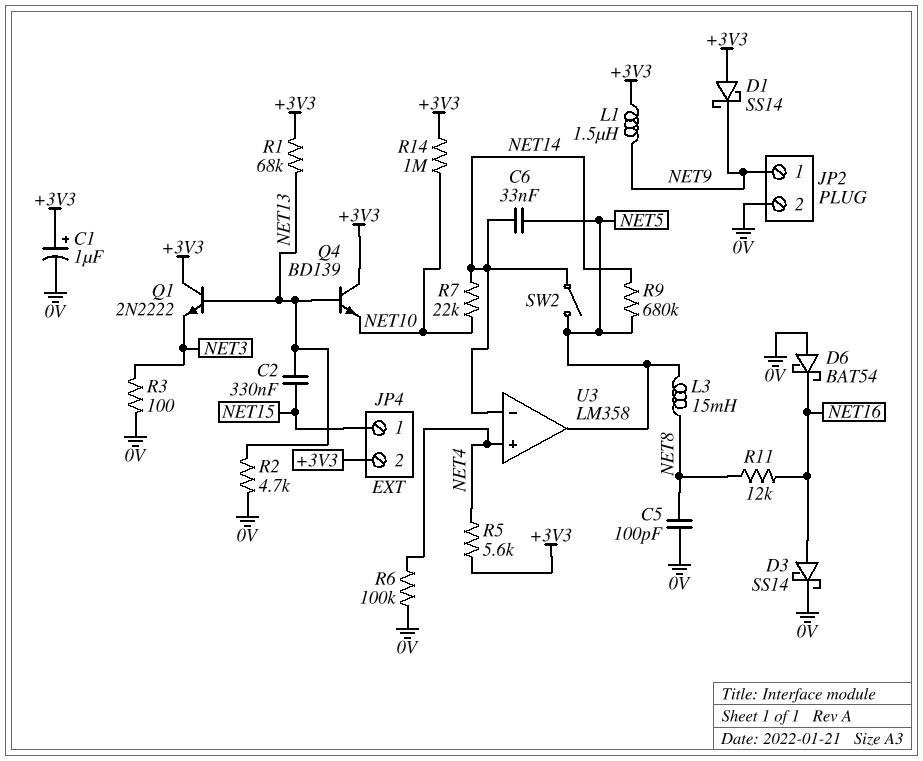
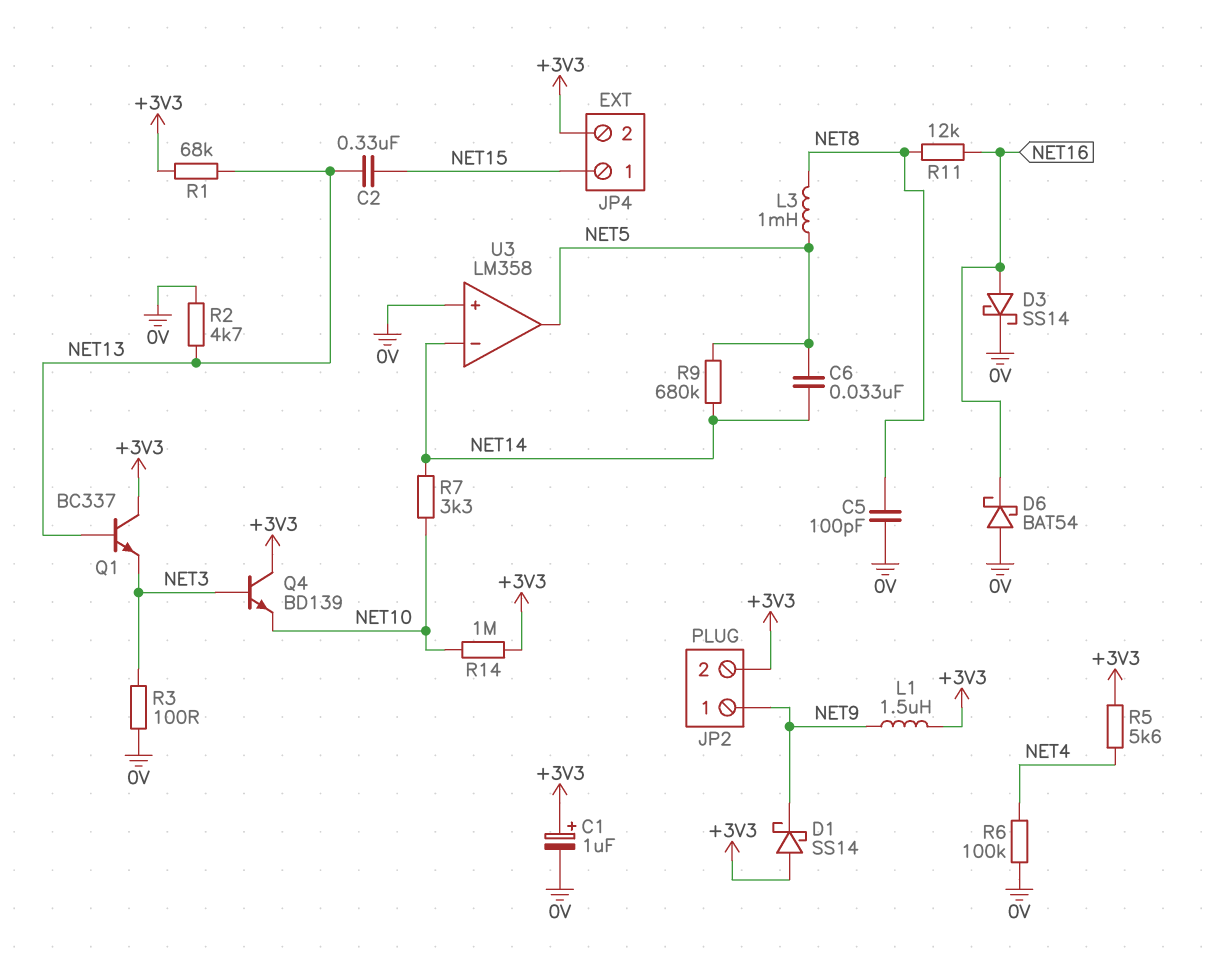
JP2 pin 2: 0V -> +3V3
L3: 15mH (NET5, NET8) -> 1mH (NET5, NET8)
Q1: NPN 2N2222 (B NET13, C +3V3, E NET3) -> NPN BC337 (B NET13, C +3V3, E NET3)
Q4: NPN BD139 (B NET13, C +3V3, E NET10) -> NPN BD139 (B NET3, C +3V3, E NET10)
R7: 22k (NET10, NET14) -> 3.3k (NET10, NET14)
SW2: switch (NET5, NET14) -> none
U3 pin in+: NET4 -> 0V

